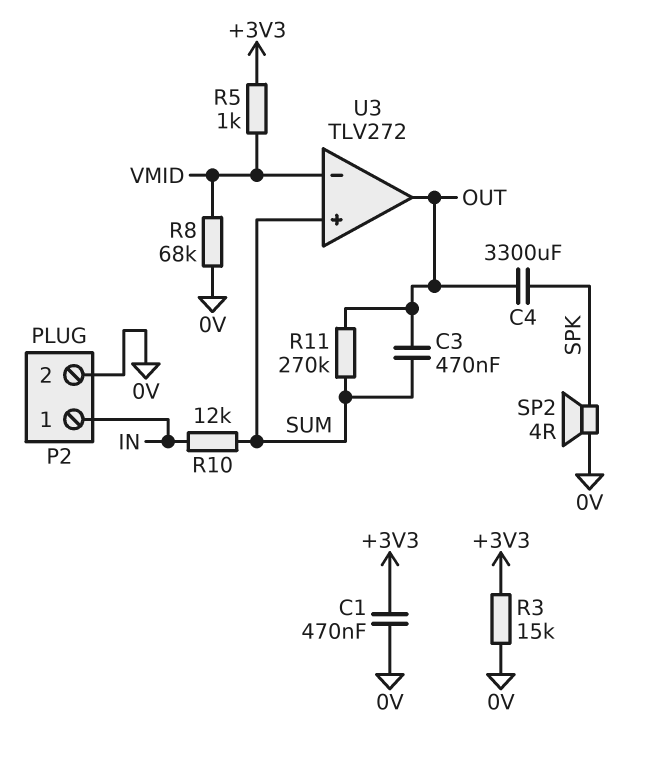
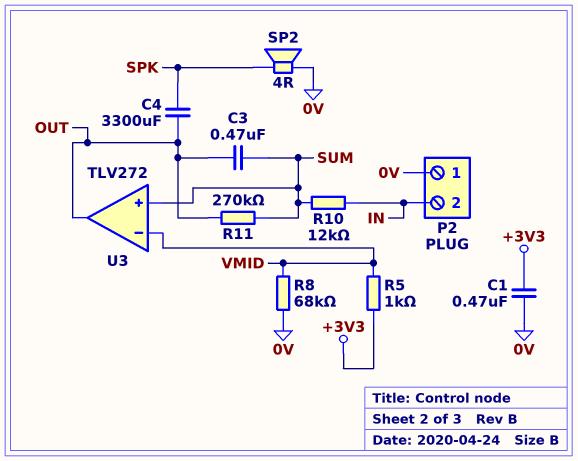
P2 pin 1: IN -> 0V
P2 pin 2: 0V -> IN
R3: 15k (+3V3, 0V) -> none

